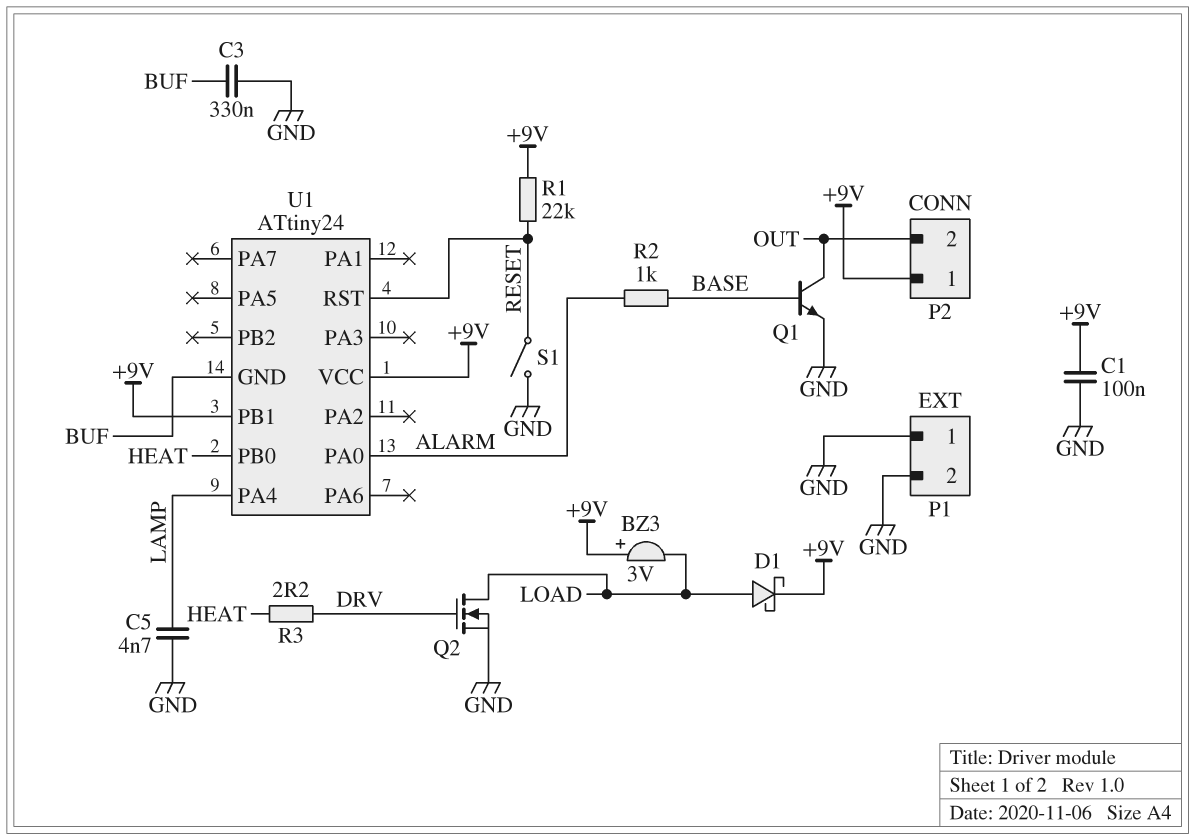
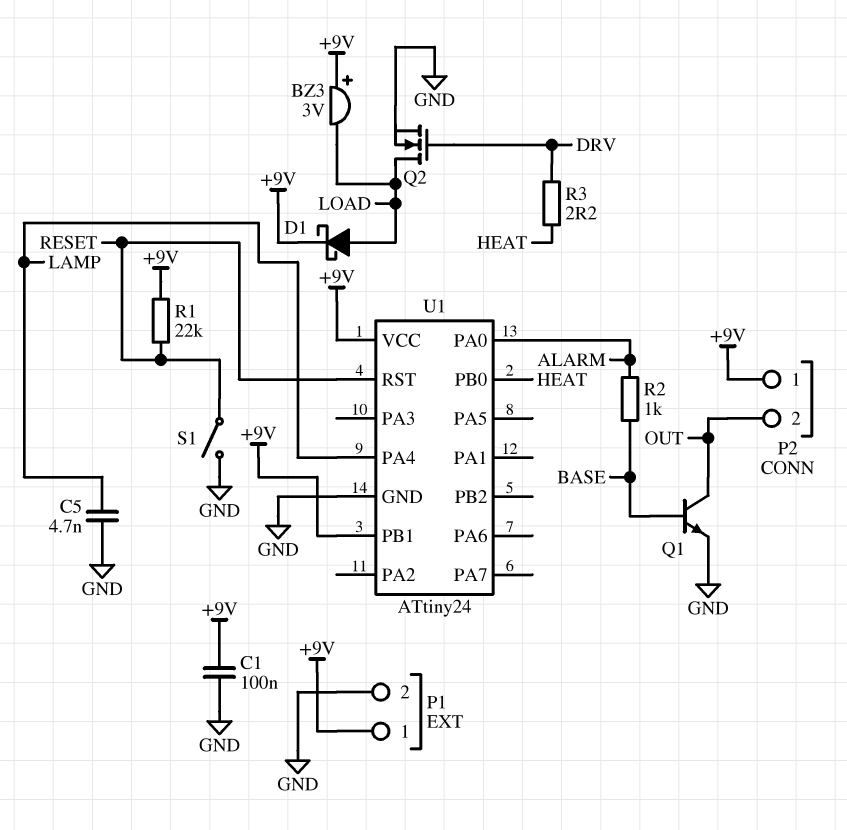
C3: 330nF (BUF, GND) -> none
P1 pin 1: GND -> +9V
U1 pin GND: BUF -> GND

